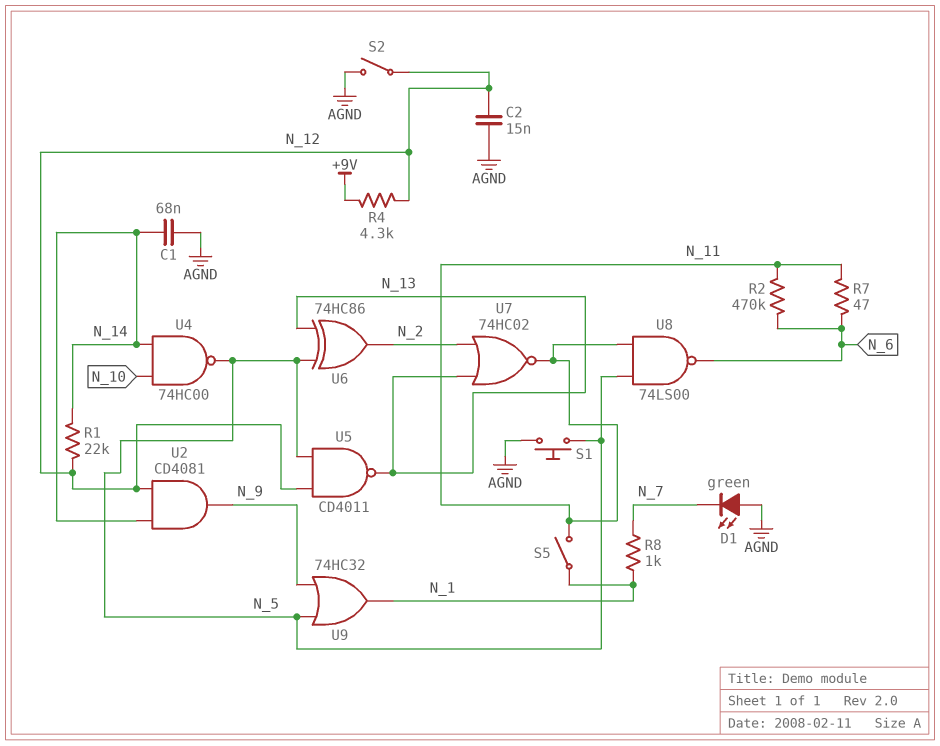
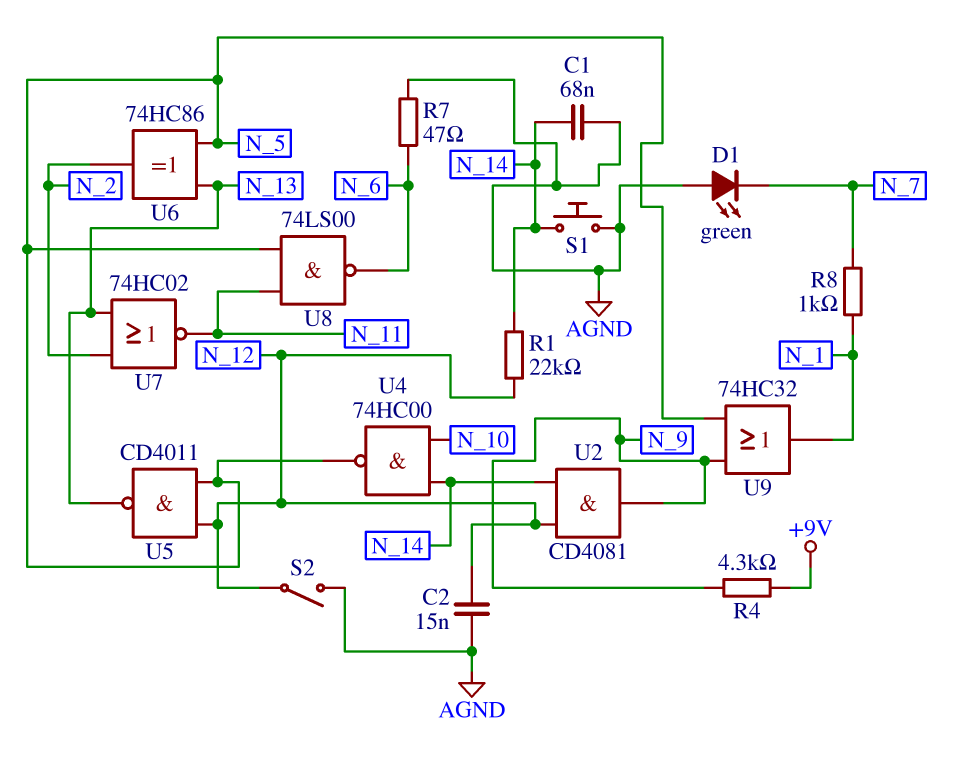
R2: 470k (N_6, N_11) -> none
R4: 4.3k (+9V, N_12) -> 4.3k (+9V, N_9)
R7: 47 (N_6, N_11) -> 47 (AGND, N_6)
S1: button (AGND, N_5) -> button (AGND, N_14)
S5: switch (N_1, N_11) -> none

